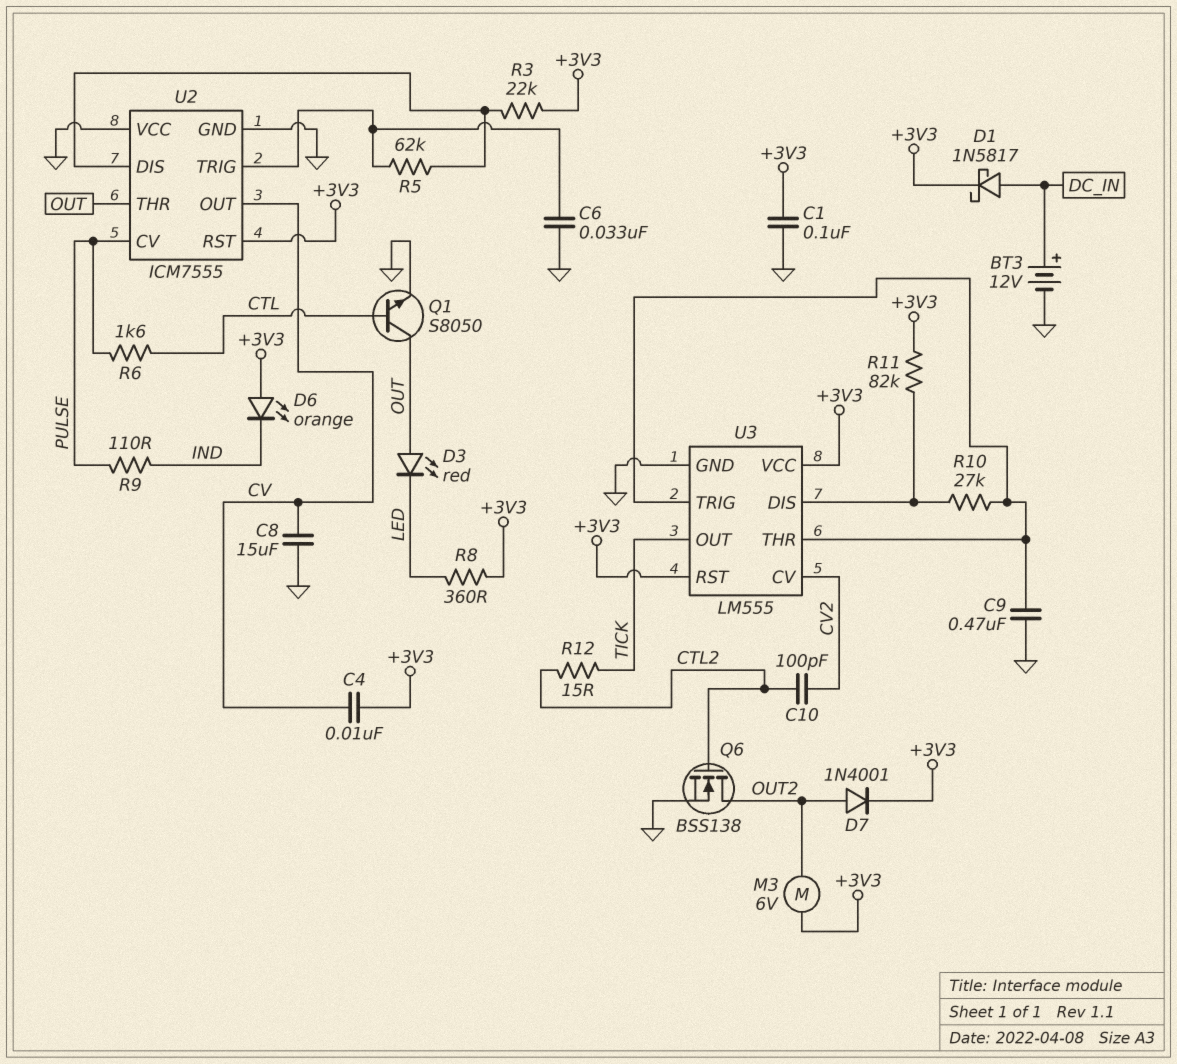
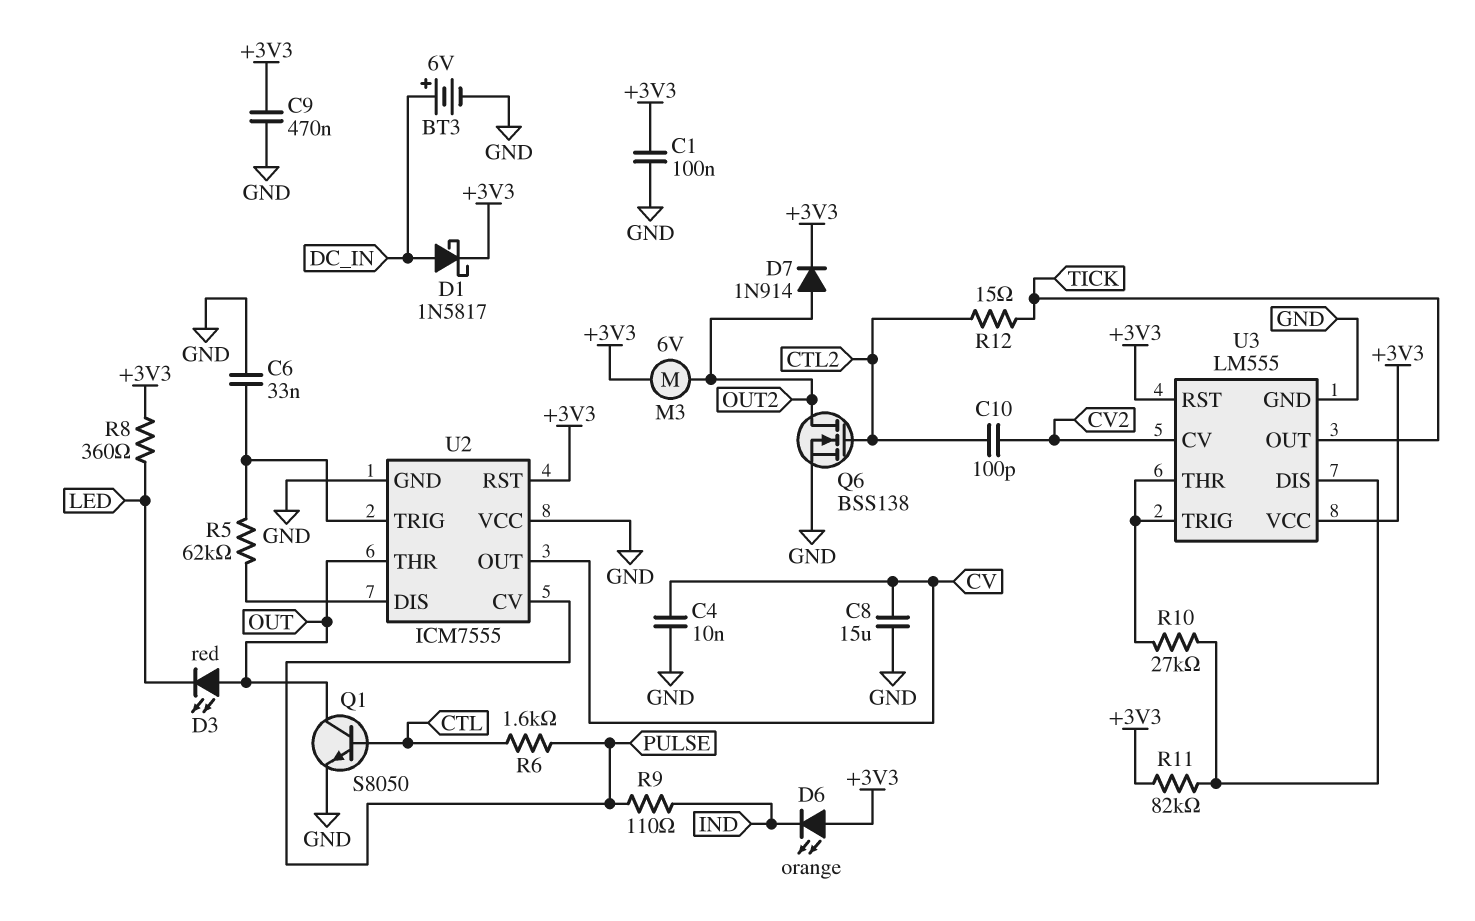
BT3: 12V (plus DC_IN, minus GND) -> 6V (plus DC_IN, minus GND)
C4: 10nF (+3V3, CV) -> 10nF (CV, GND)
C9: 470nF (GND, U3/THR) -> 470nF (+3V3, GND)
D7: diode 1N4001 (A OUT2, K +3V3) -> diode 1N914 (A OUT2, K +3V3)
R3: 22k (+3V3, U2/DIS) -> none

